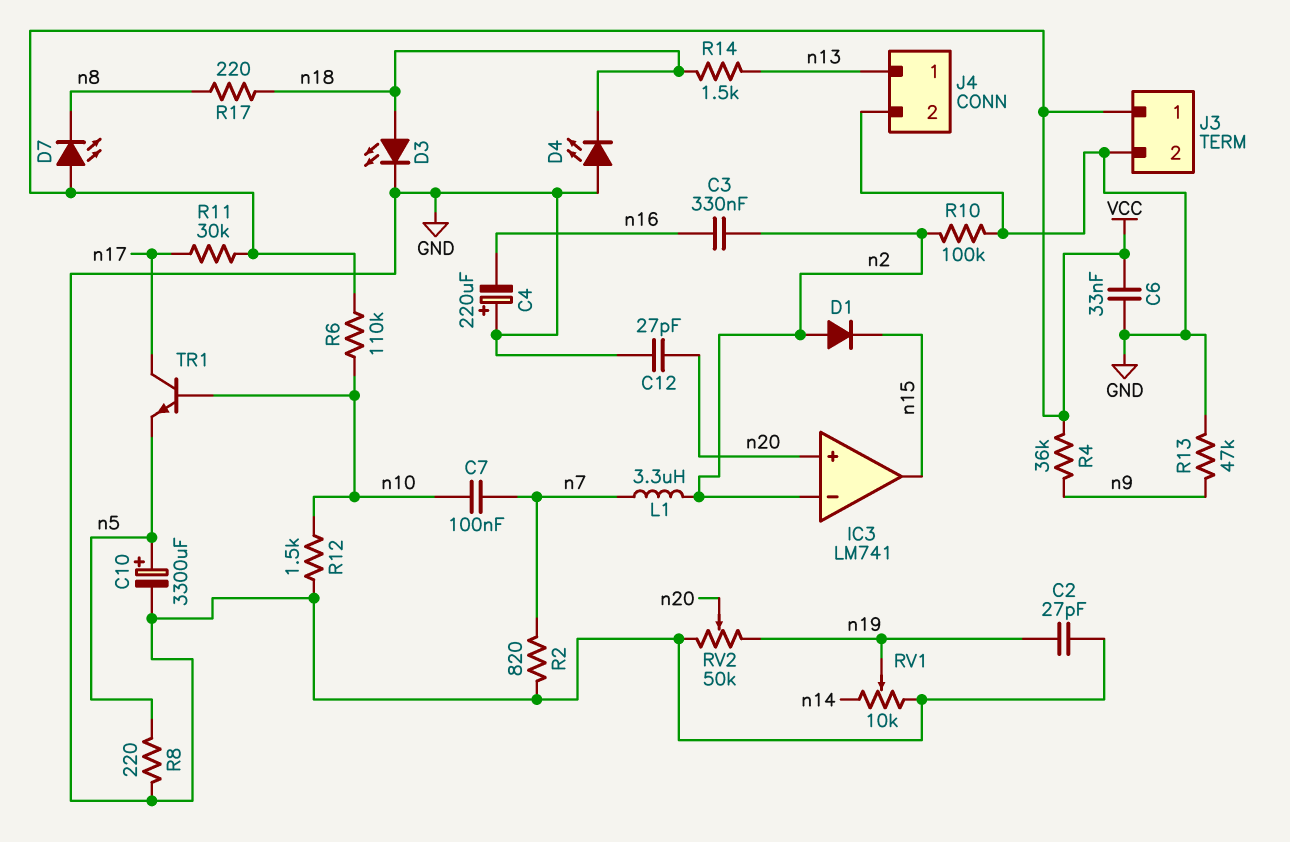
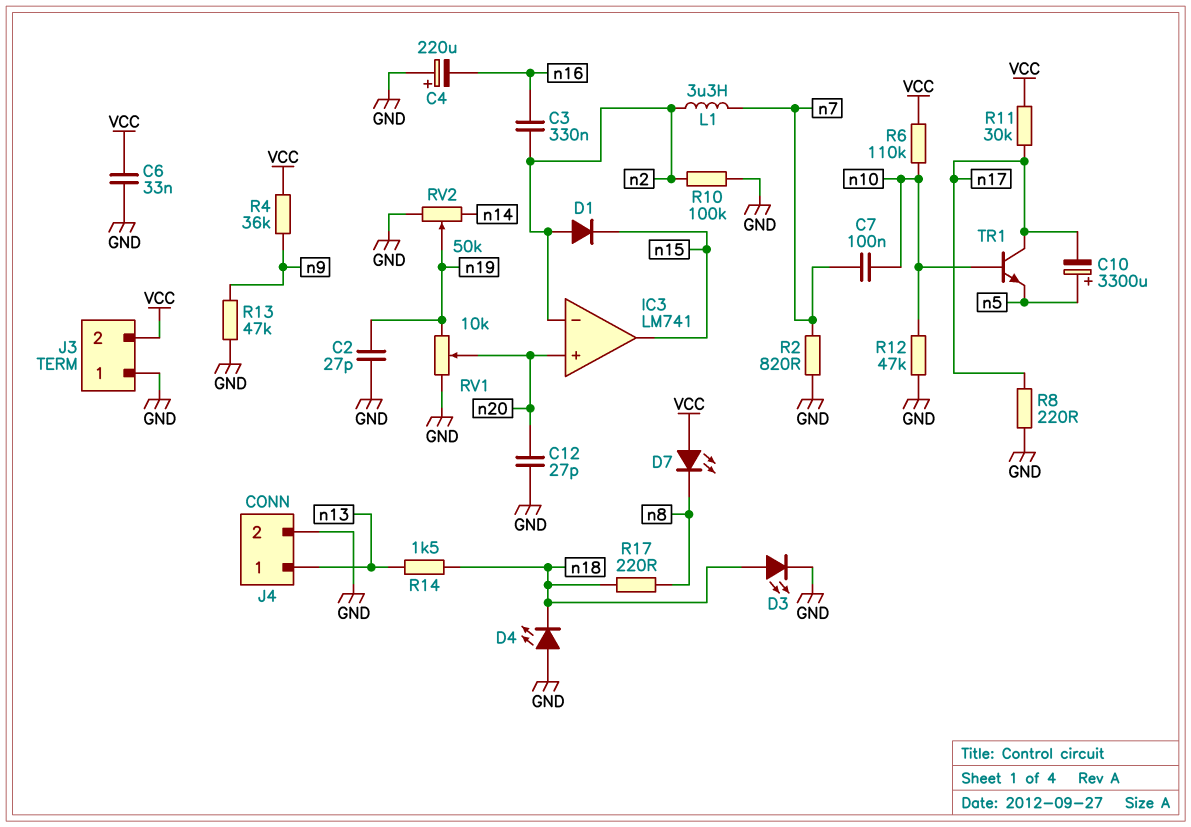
C10: 3300uF (plus n5, minus GND) -> 3300uF (plus n5, minus n17)
J3 pin 1: VCC -> GND
J3 pin 2: GND -> VCC
R8: 220 (GND, n5) -> 220 (GND, n17)
R12: 1.5k (GND, n10) -> 47k (GND, n10)
RV1: 10k (GND, n14, wiper n19) -> 10k (GND, n19, wiper n20)
RV2: 50k (GND, n19, wiper n20) -> 50k (GND, n14, wiper n19)

